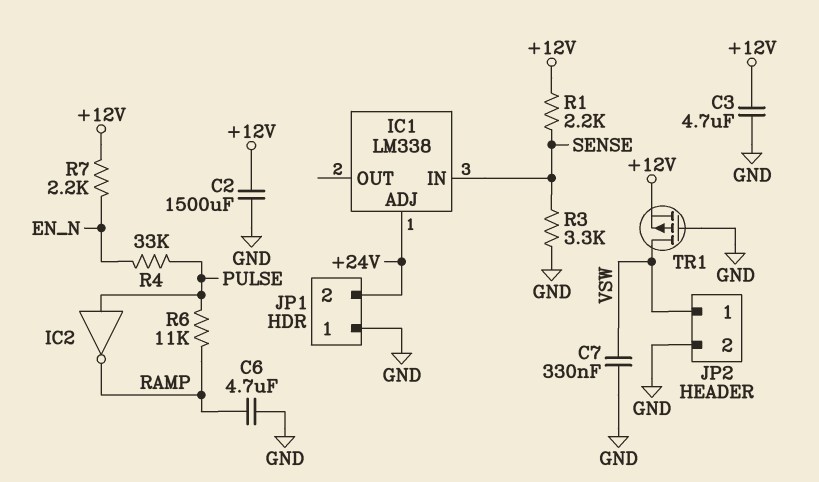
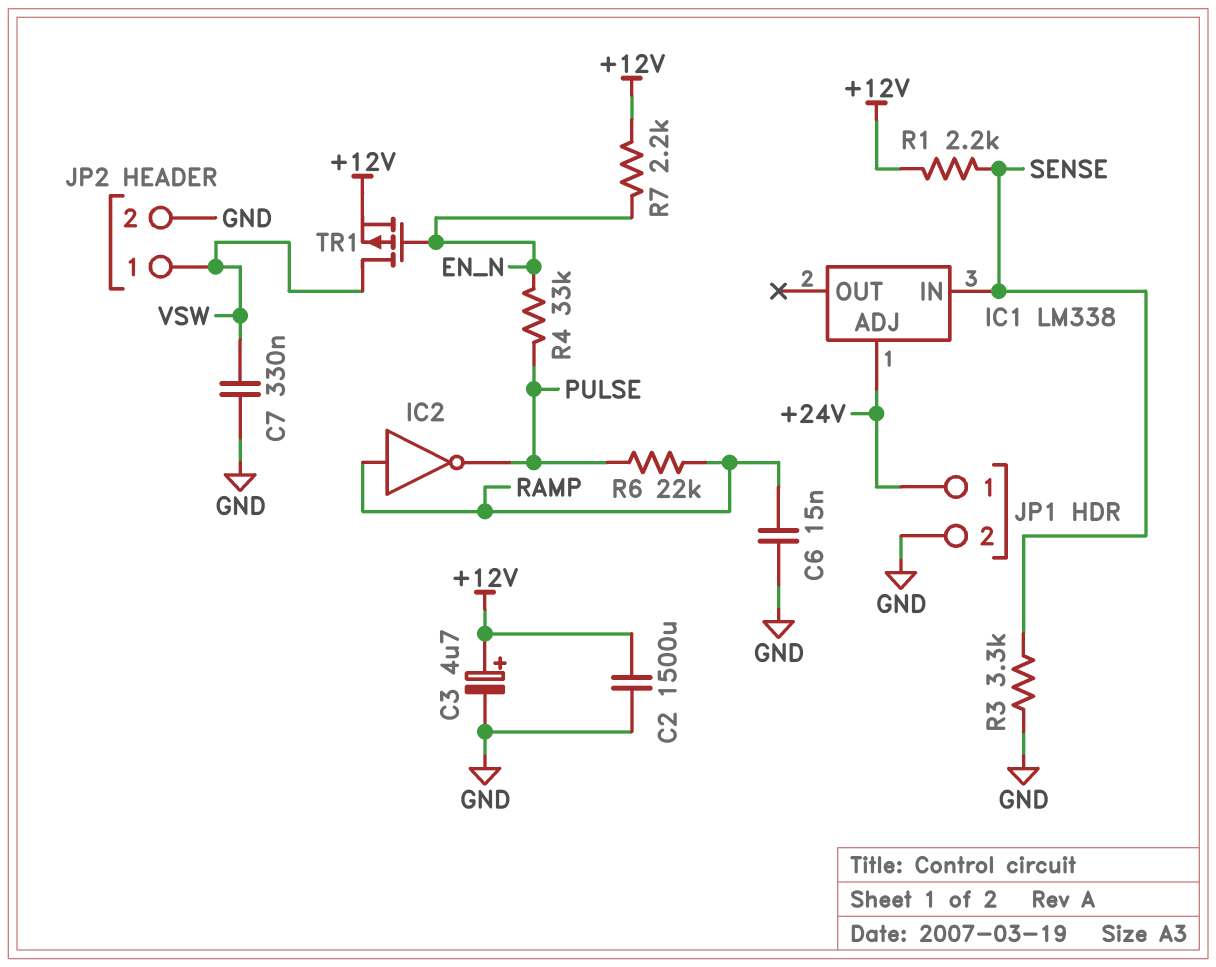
C3: 4.7uF (+12V, GND) -> 4.7uF (plus +12V, minus GND)
C6: 4.7uF (GND, RAMP) -> 15nF (GND, RAMP)
IC2: NOT (in PULSE, out RAMP) -> NOT (in RAMP, out PULSE)
JP1 pin 1: GND -> +24V
JP1 pin 2: +24V -> GND
R6: 11k (PULSE, RAMP) -> 22k (PULSE, RAMP)
TR1: PMOS (G GND, D VSW, S +12V) -> PMOS (G EN_N, D VSW, S +12V)

